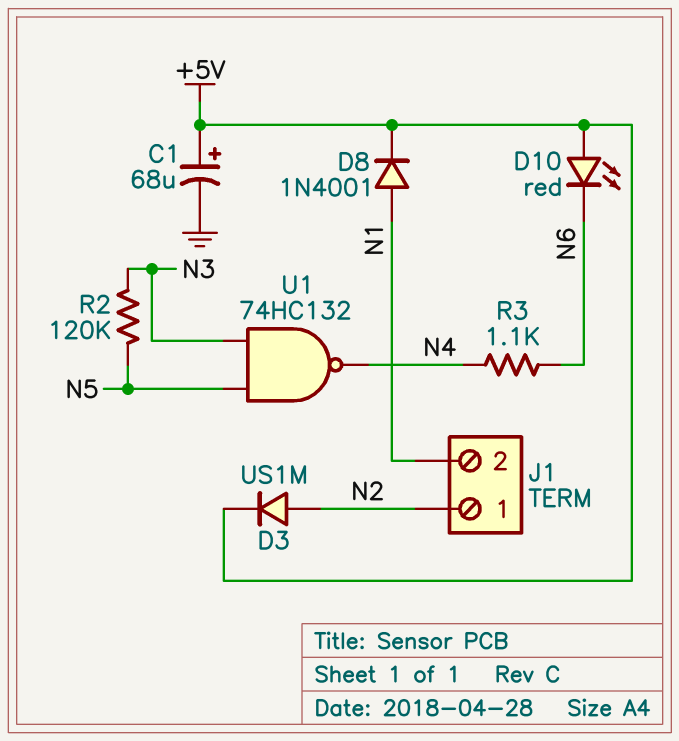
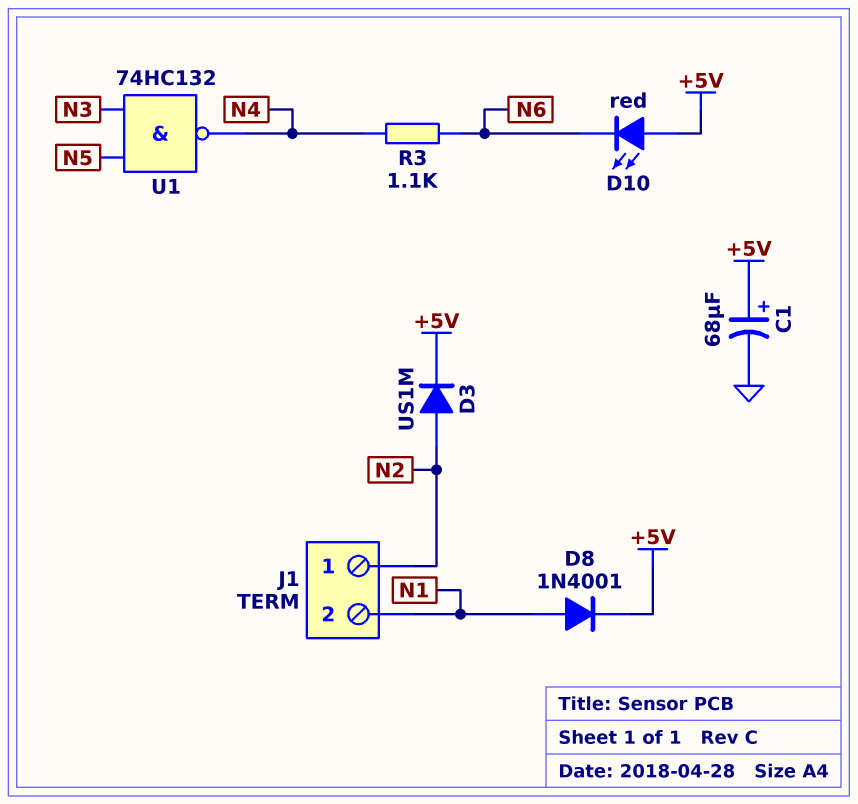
R2: 120k (N3, N5) -> none

